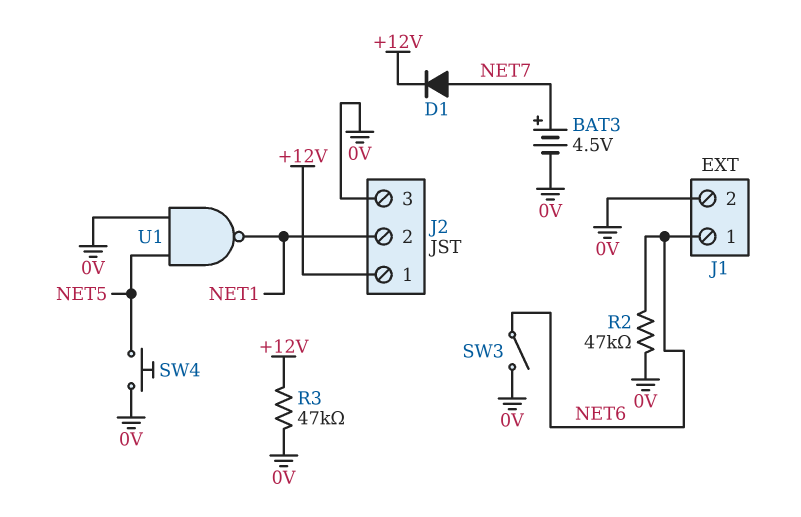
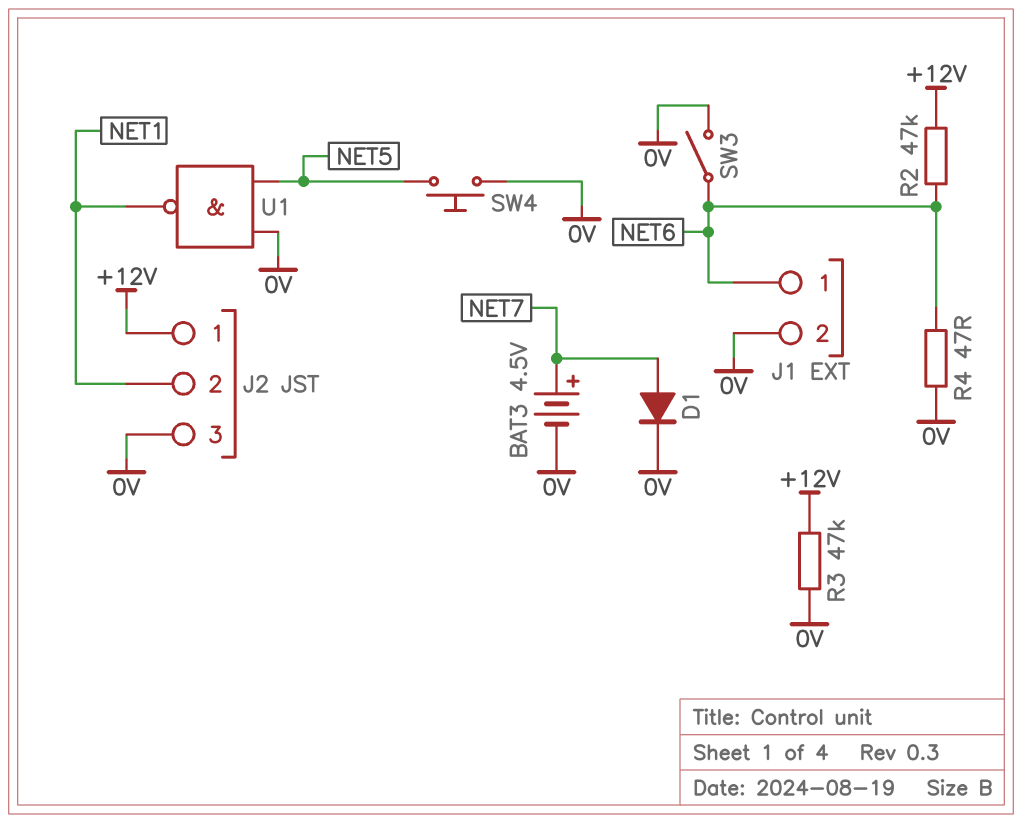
D1: diode (A NET7, K +12V) -> diode (A NET7, K 0V)
R2: 47k (0V, NET6) -> 47k (+12V, NET6)
R4: none -> 47 (0V, NET6)

